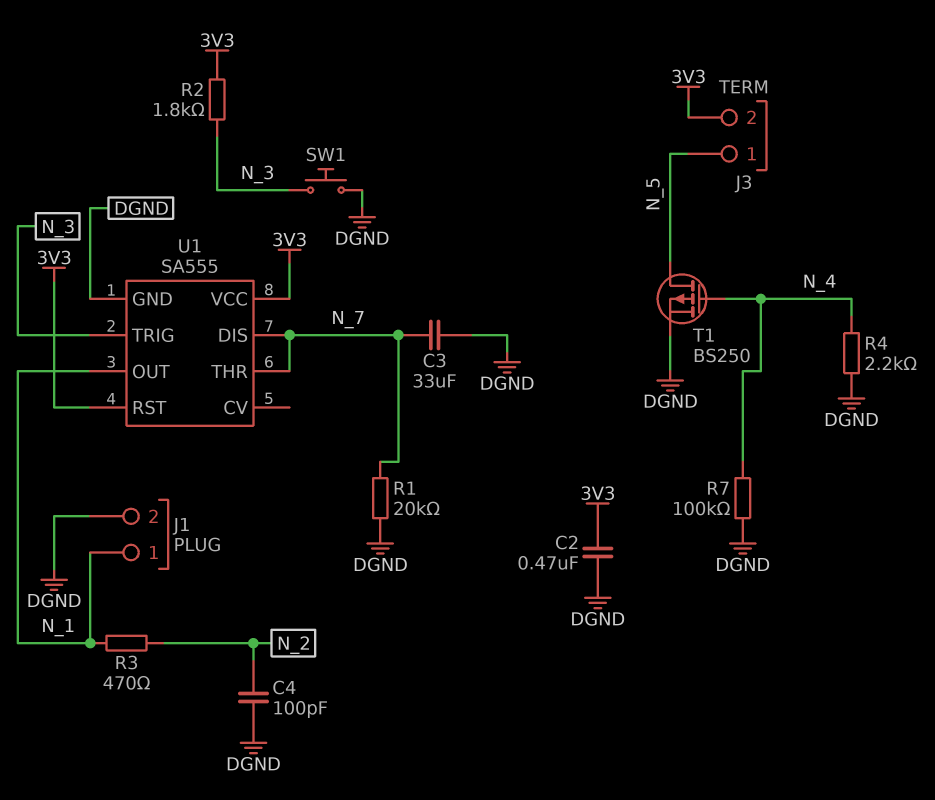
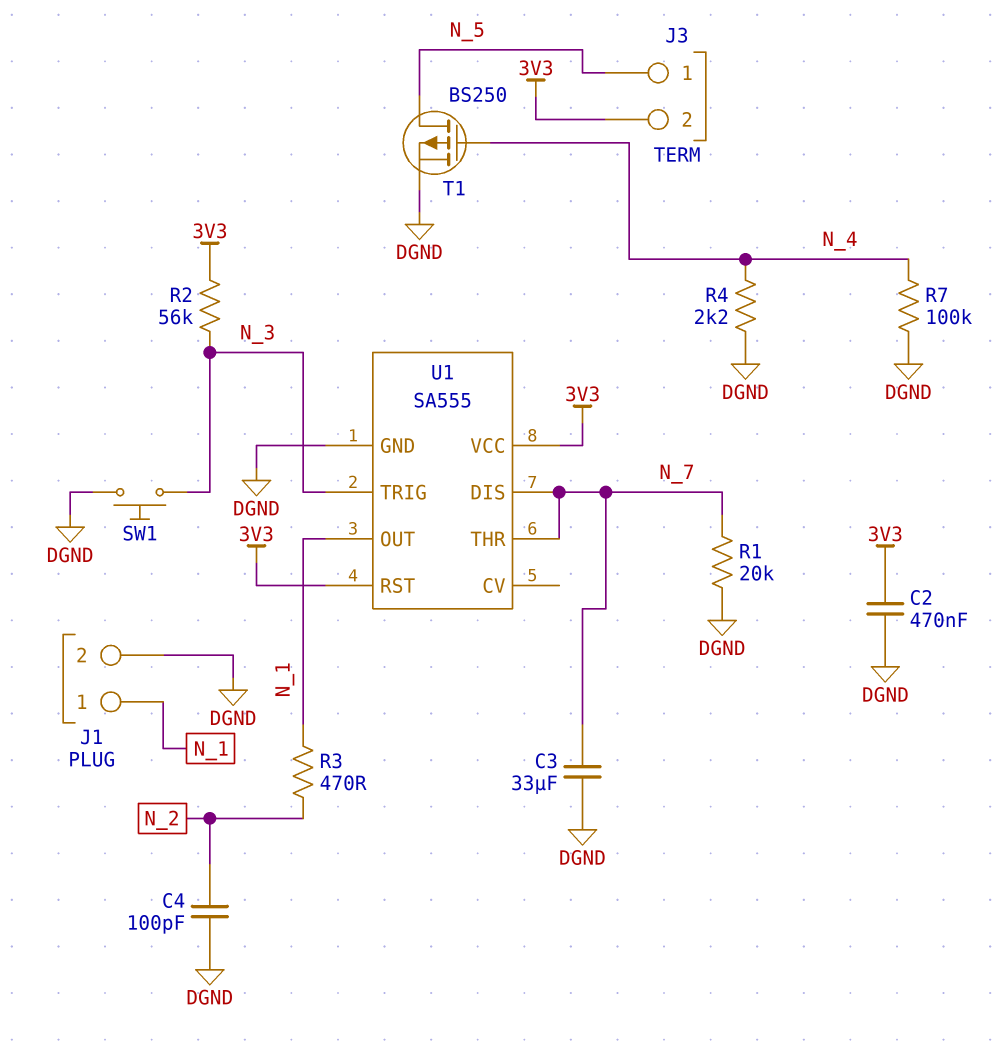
R2: 1.8k (3V3, N_3) -> 56k (3V3, N_3)

